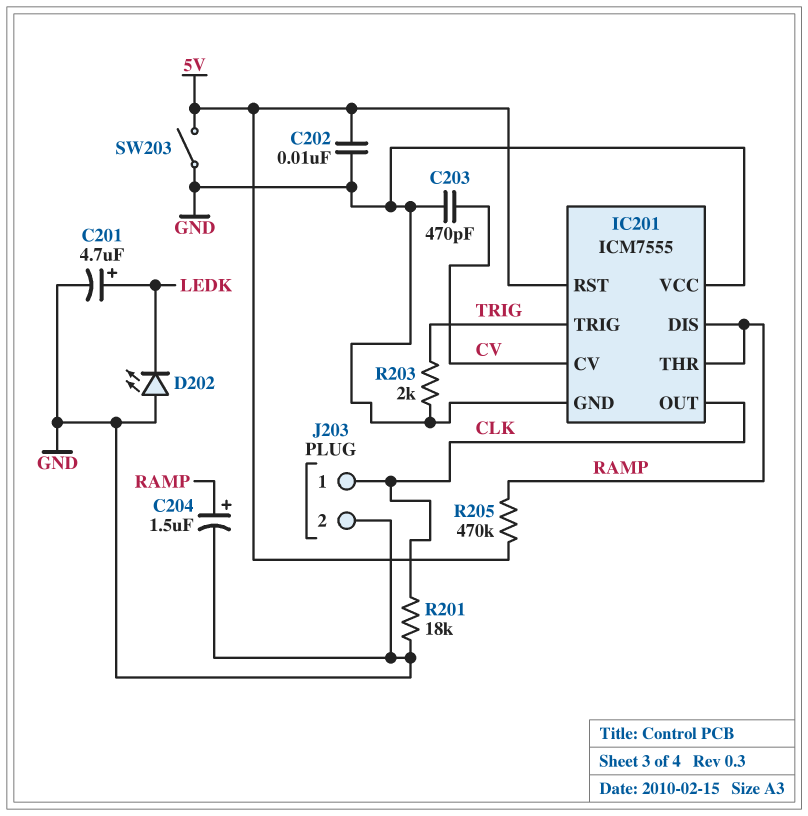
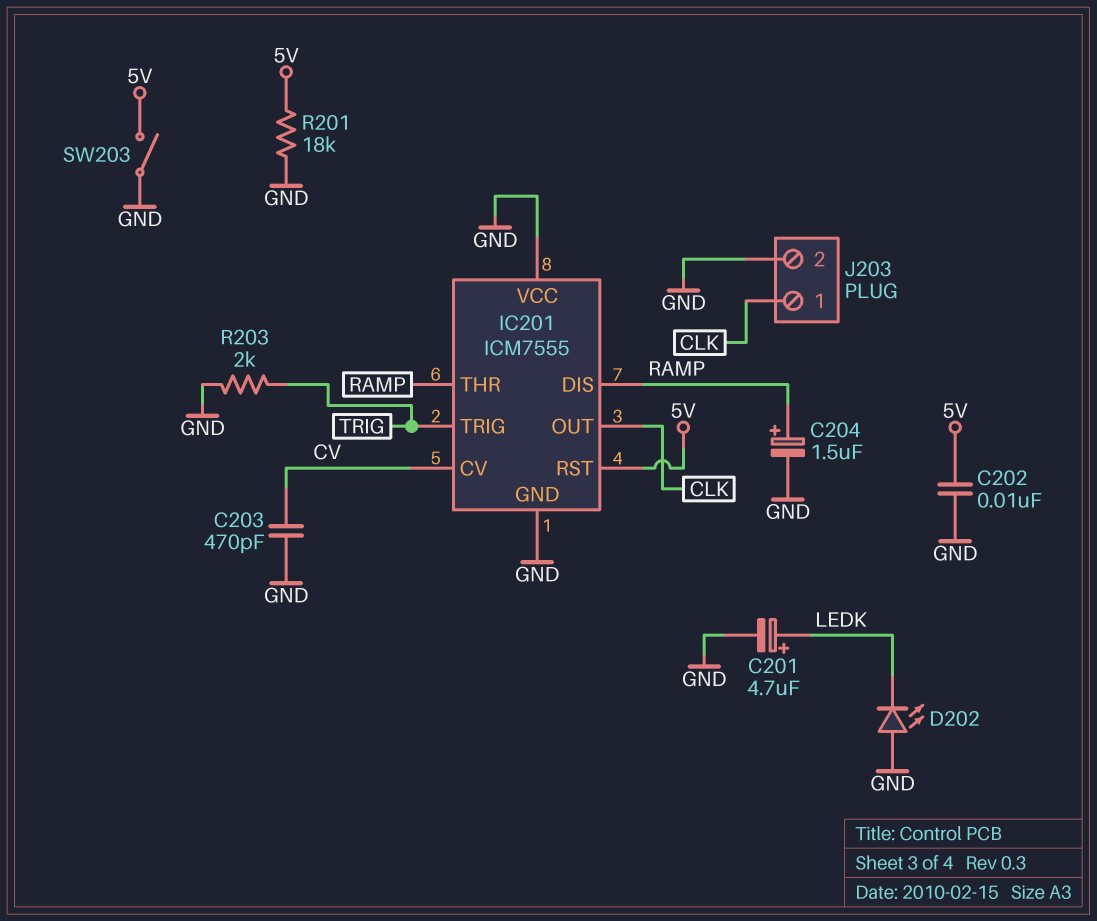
R201: 18k (CLK, GND) -> 18k (5V, GND)
R205: 470k (5V, RAMP) -> none

